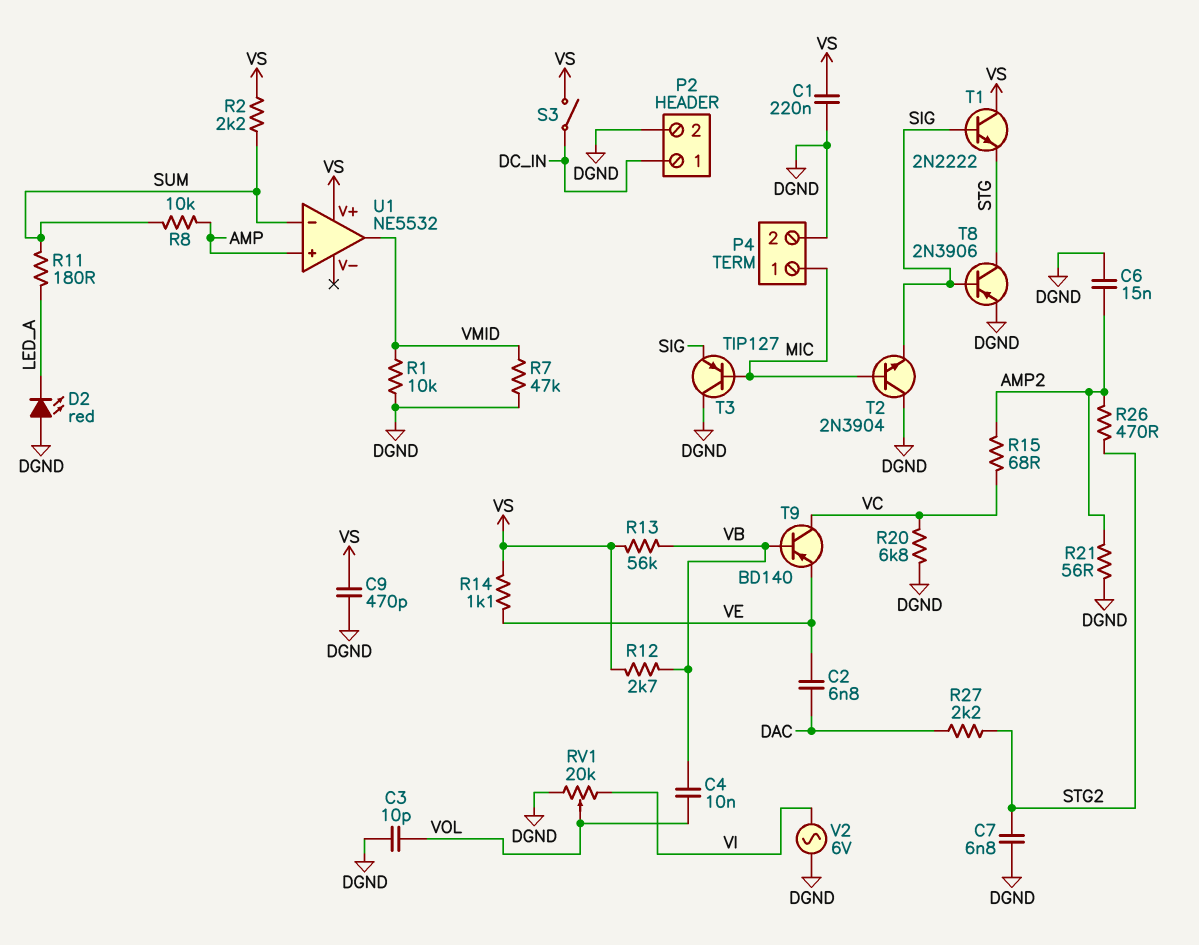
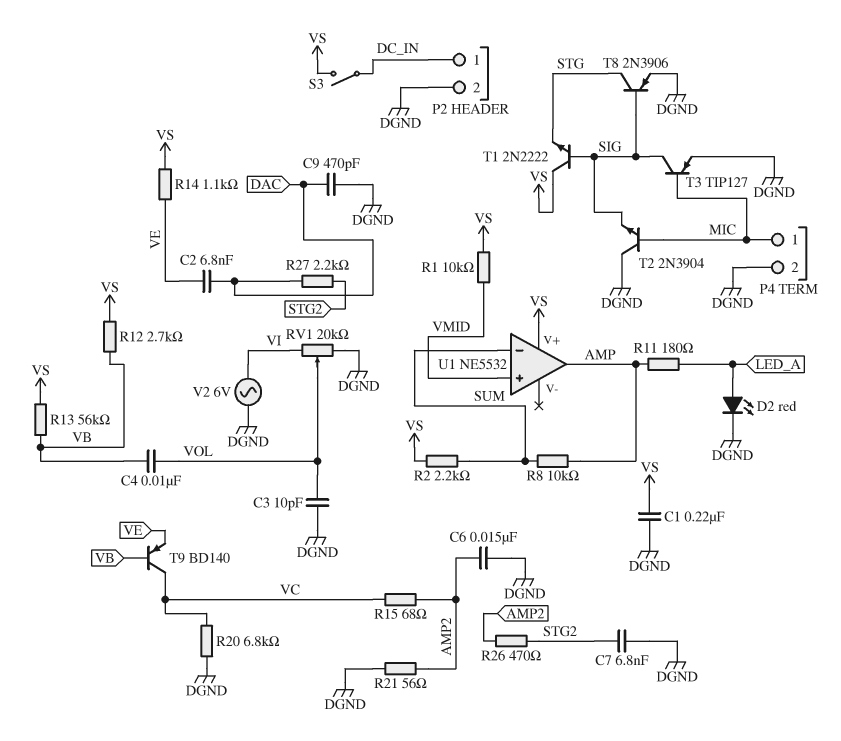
C9: 470pF (DGND, VS) -> 470pF (DAC, DGND)
D2: LED red (A DGND, K LED_A) -> LED red (A LED_A, K DGND)
R1: 10k (DGND, VMID) -> 10k (VMID, VS)
R7: 47k (DGND, VMID) -> none
R11: 180 (LED_A, SUM) -> 180 (AMP, LED_A)
T3: PNP TIP127 (B MIC, C DGND, E SIG) -> PNP TIP127 (B MIC, C SIG, E DGND)
U1 pin in+: AMP -> VMID
U1 pin out: VMID -> AMP

